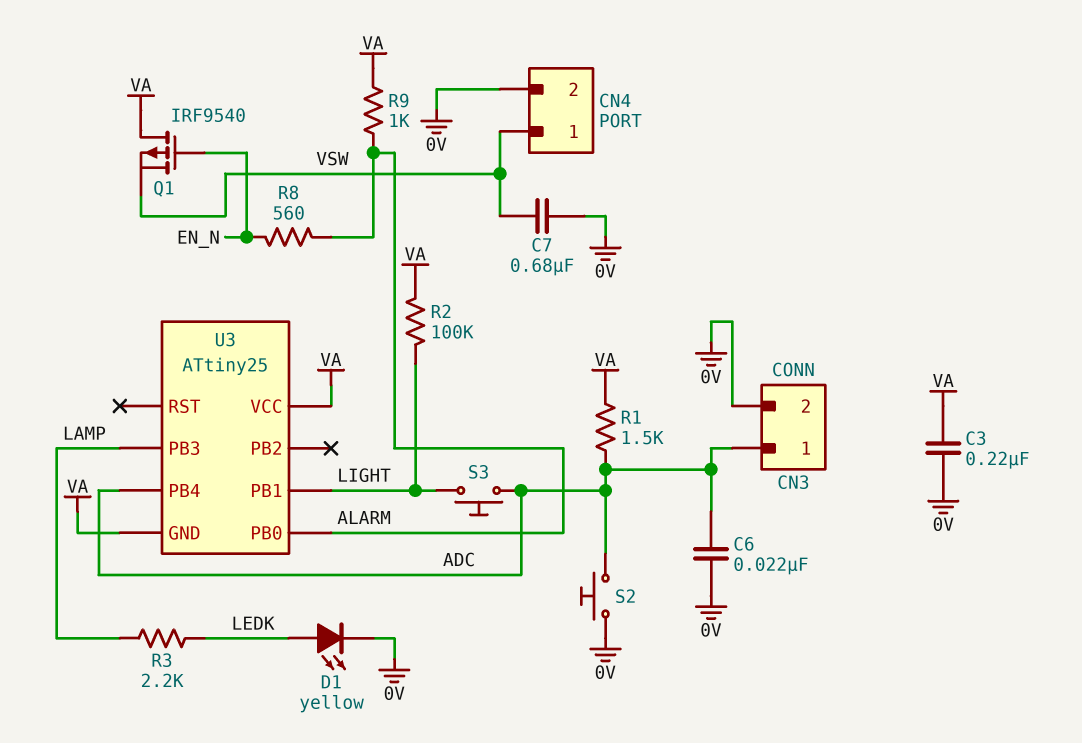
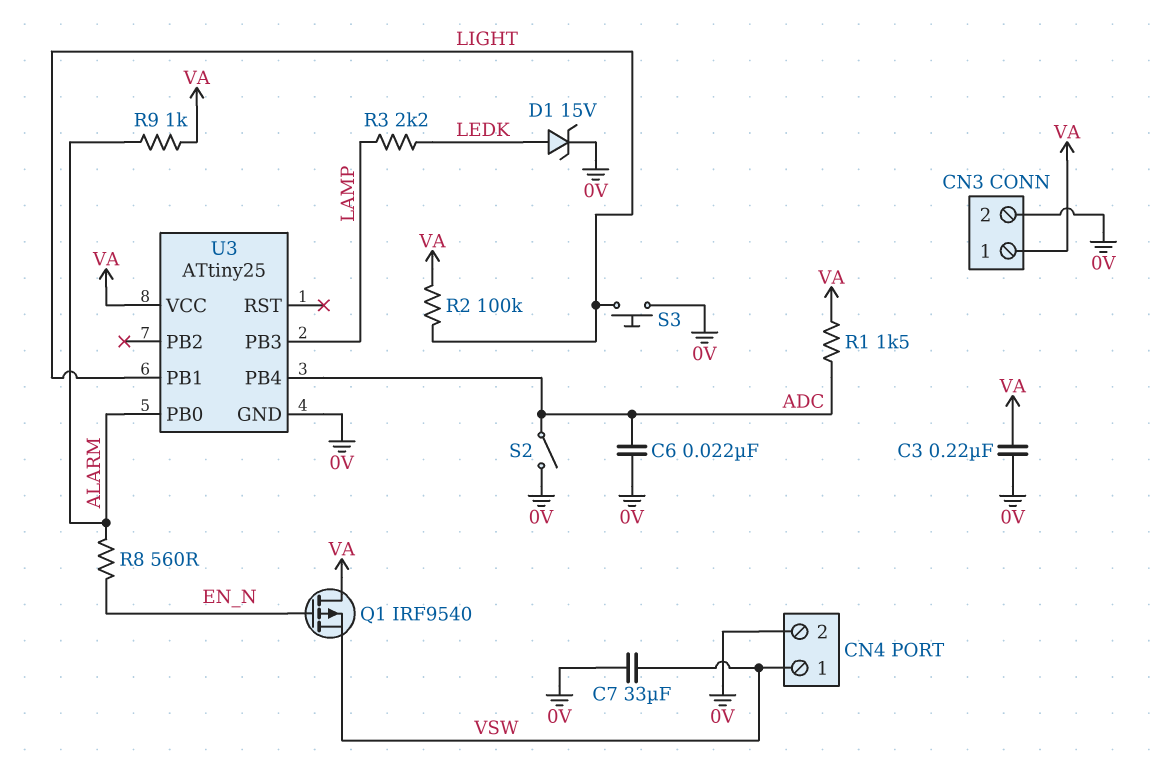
C7: 680nF (0V, VSW) -> 33uF (0V, VSW)
CN3 pin 1: ADC -> VA
D1: LED yellow (A LEDK, K 0V) -> zener 15V (A LEDK, K 0V)
S2: button (0V, ADC) -> switch (0V, ADC)
S3: button (ADC, LIGHT) -> button (0V, LIGHT)
U3 pin GND: VA -> 0V

